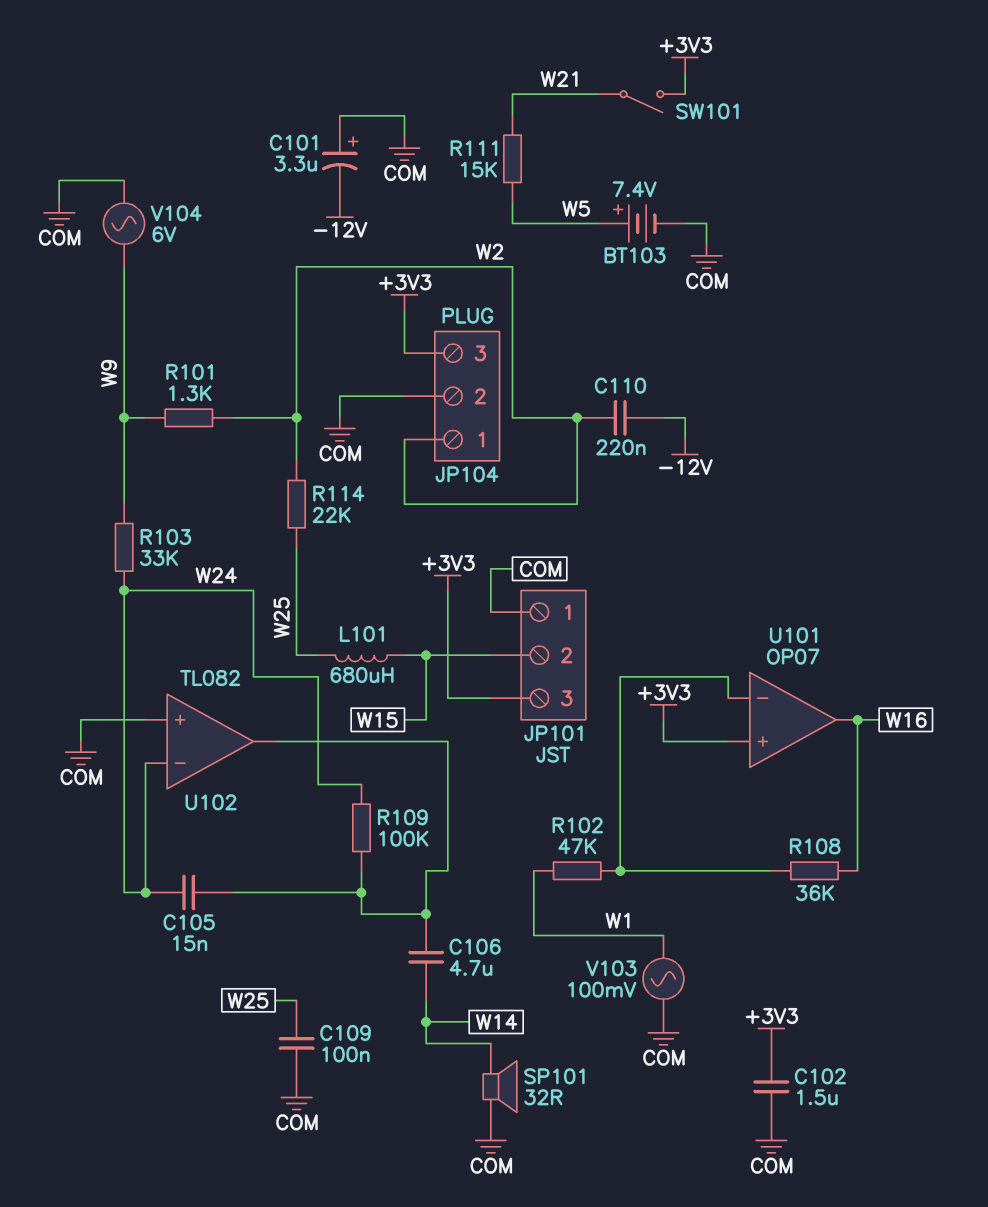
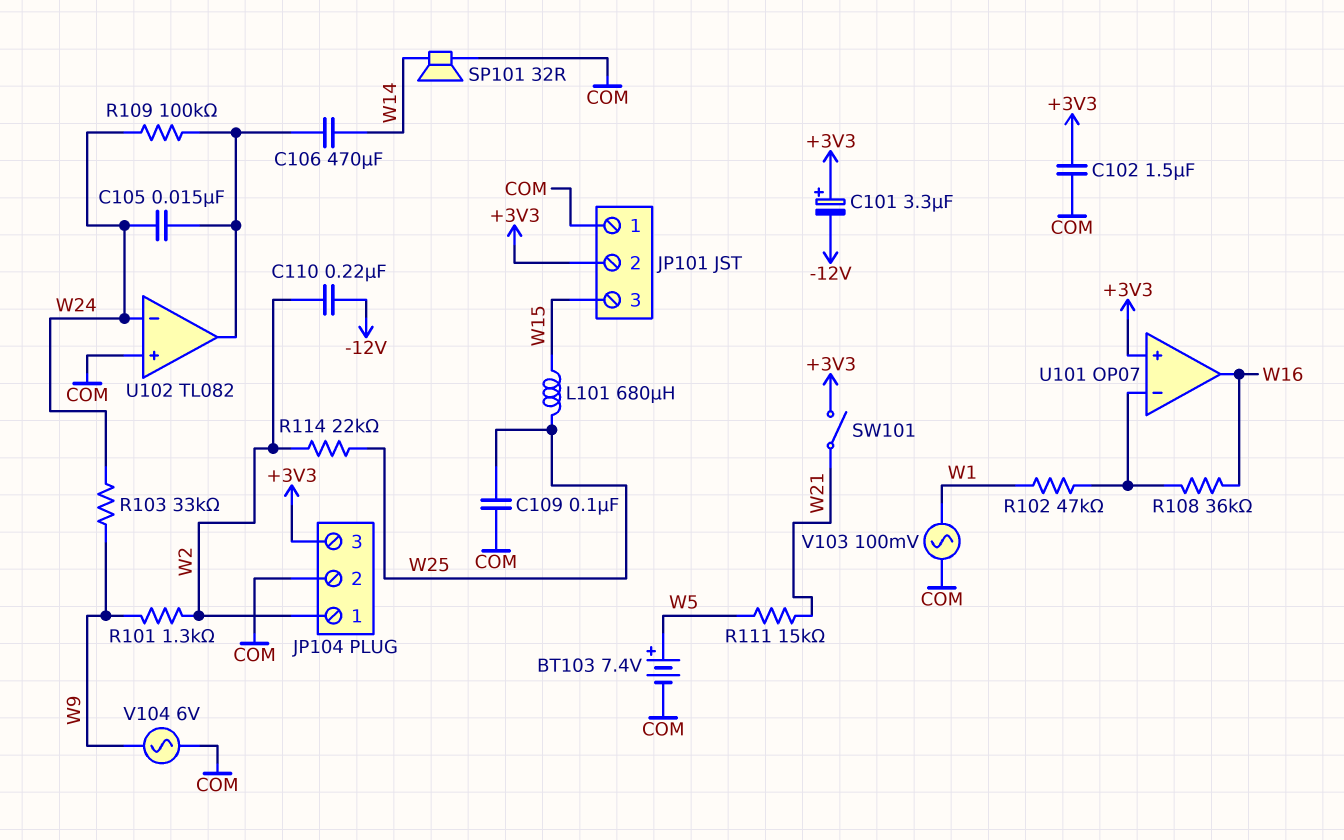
C101: 3.3uF (plus COM, minus -12V) -> 3.3uF (plus +3V3, minus -12V)
C106: 4.7uF (U102/out, W14) -> 470uF (U102/out, W14)
JP101 pin 2: W15 -> +3V3
JP101 pin 3: +3V3 -> W15

